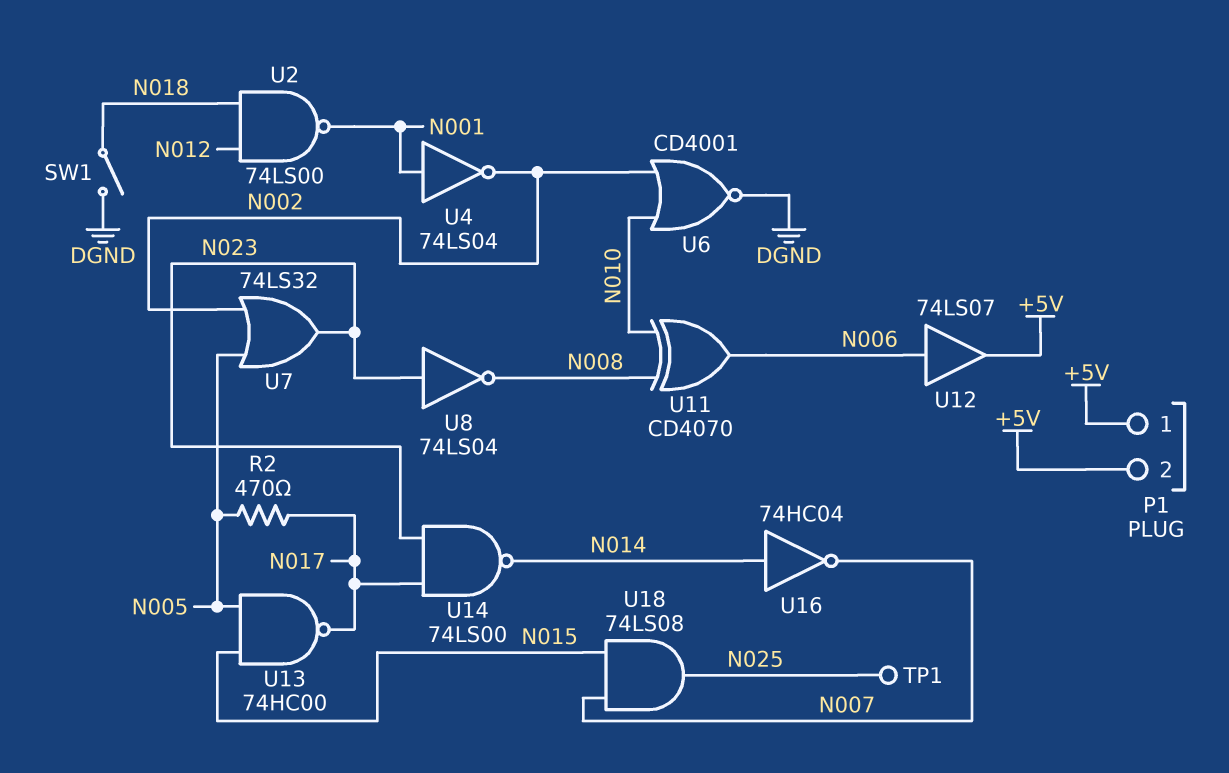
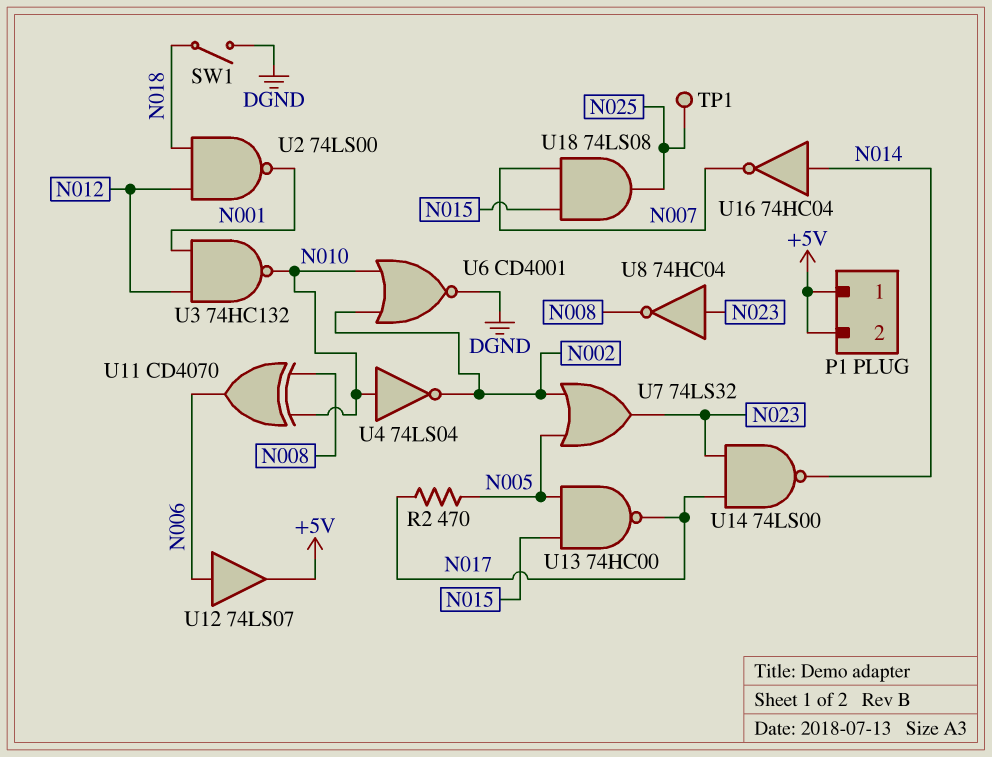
U3: none -> NAND 74HC132 (in N001, in N012, out N010)
U4: NOT 74LS04 (in N001, out N002) -> NOT 74LS04 (in N010, out N002)
U8: NOT 74LS04 (in N023, out N008) -> NOT 74HC04 (in N023, out N008)

